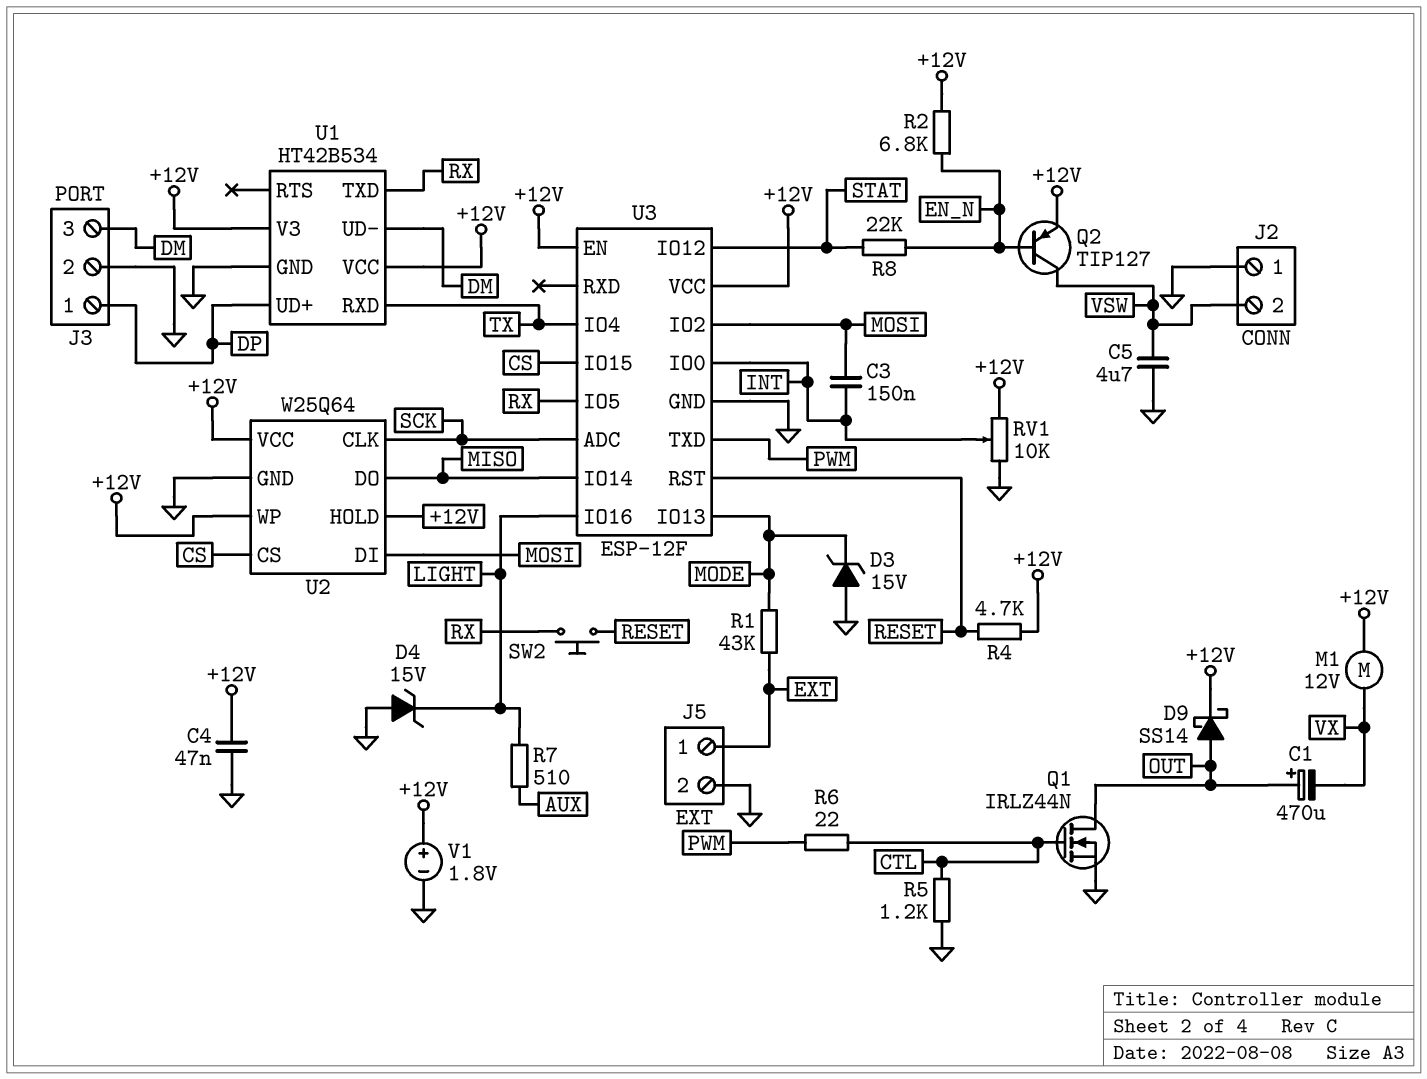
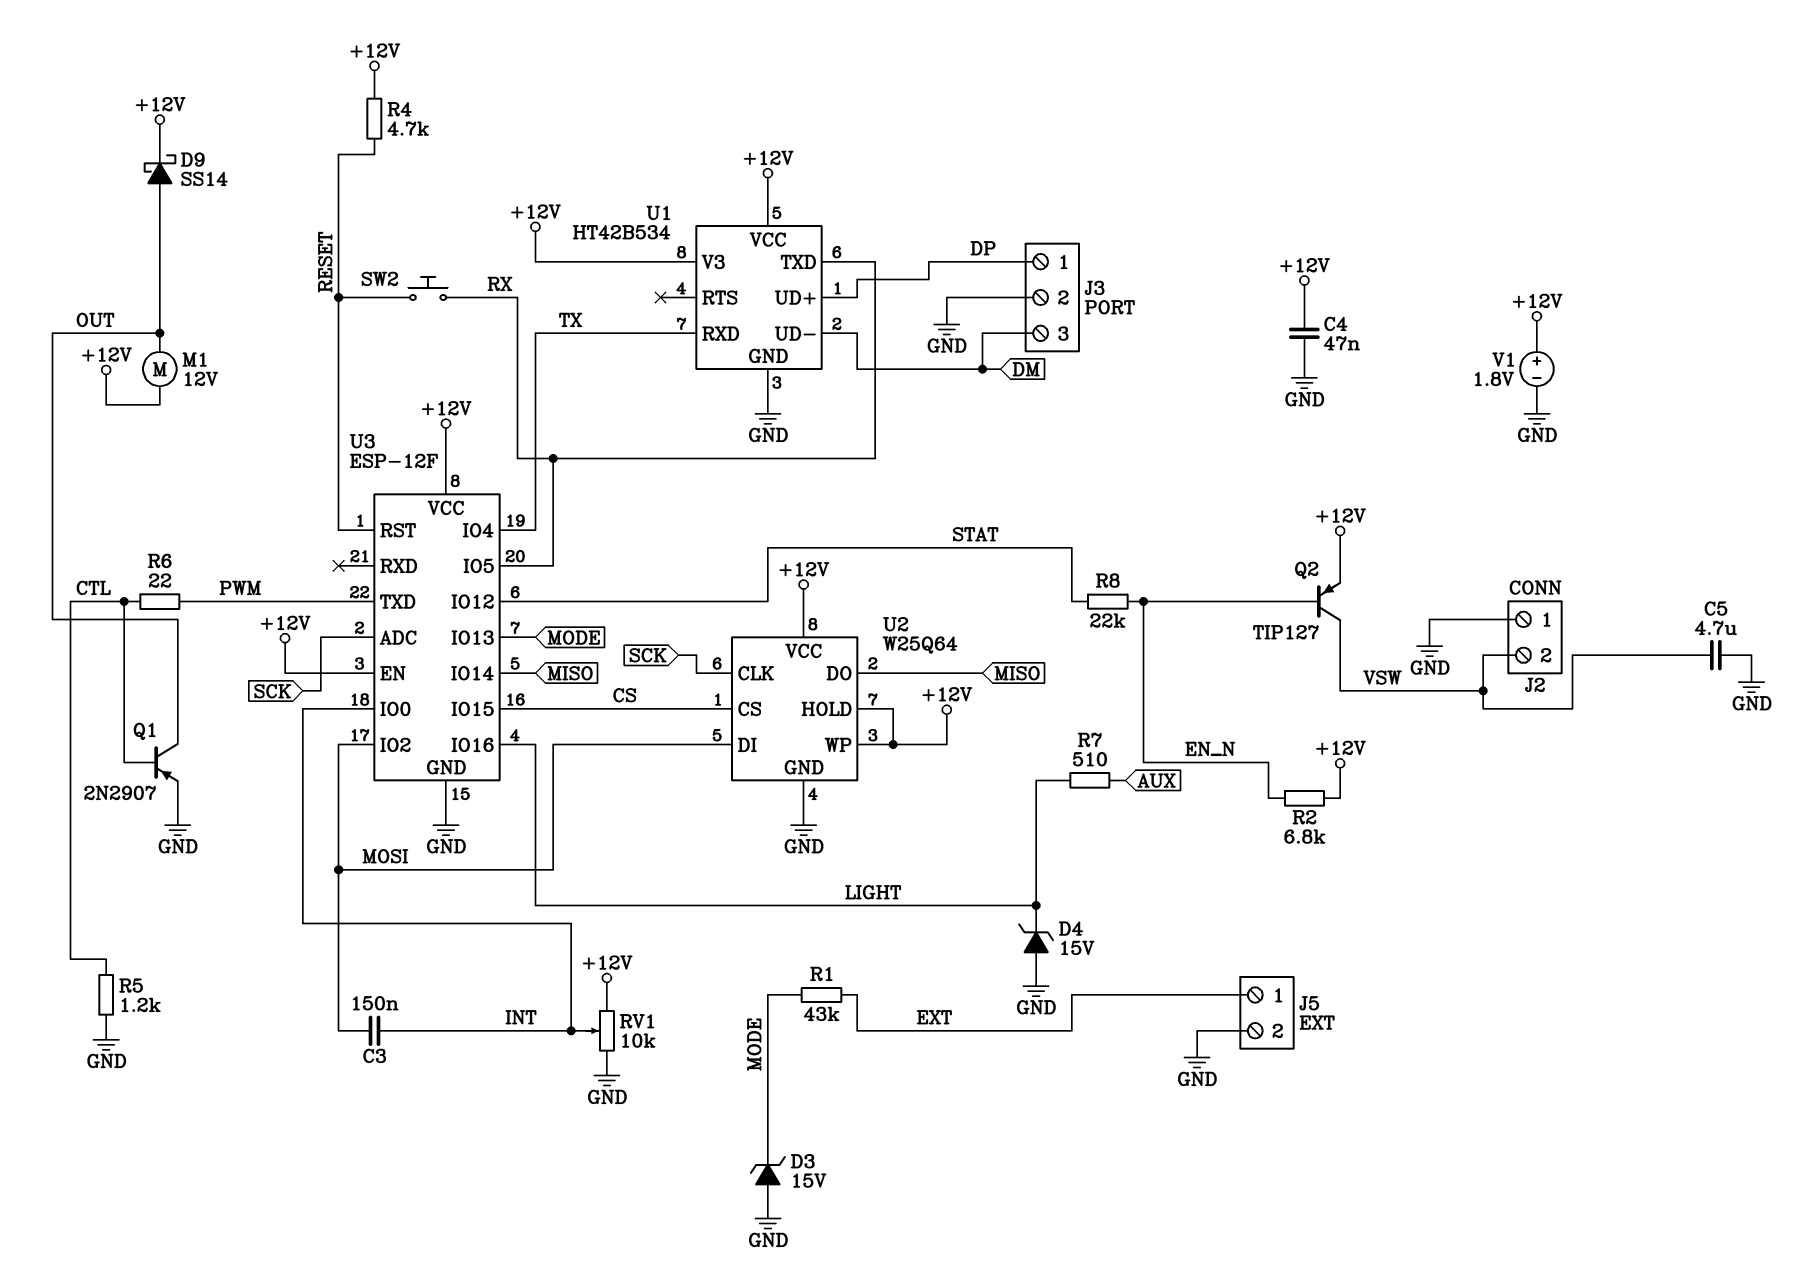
C1: 470uF (plus OUT, minus VX) -> none
M1: motor 12V (+12V, VX) -> motor 12V (+12V, OUT)
Q1: NMOS IRLZ44N (G CTL, D OUT, S GND) -> PNP 2N2907 (B CTL, C OUT, E GND)

